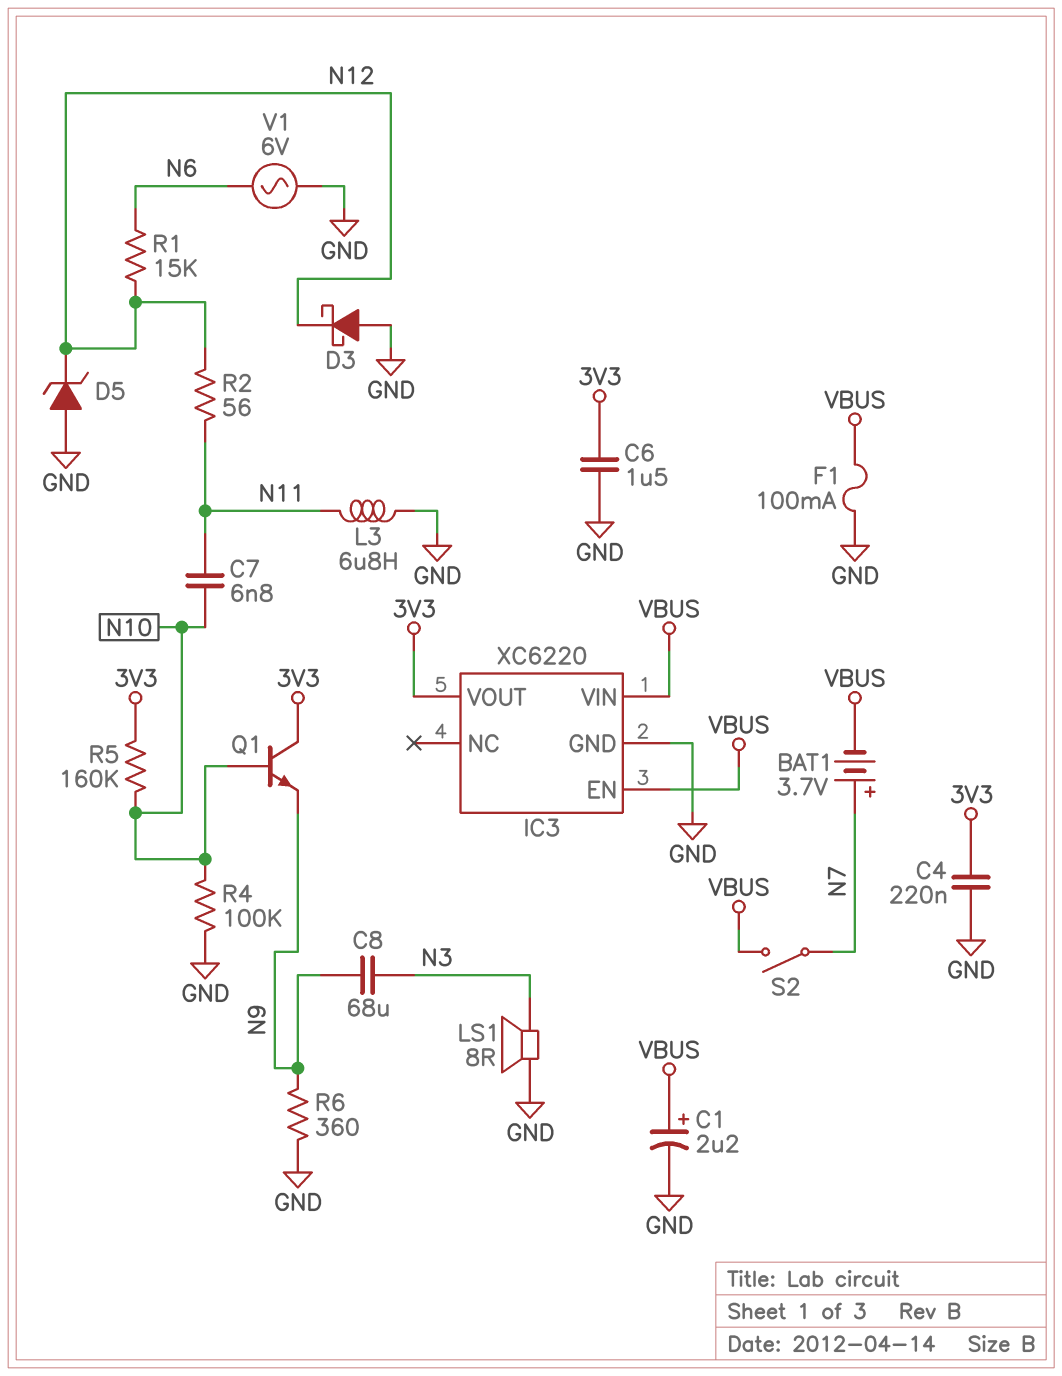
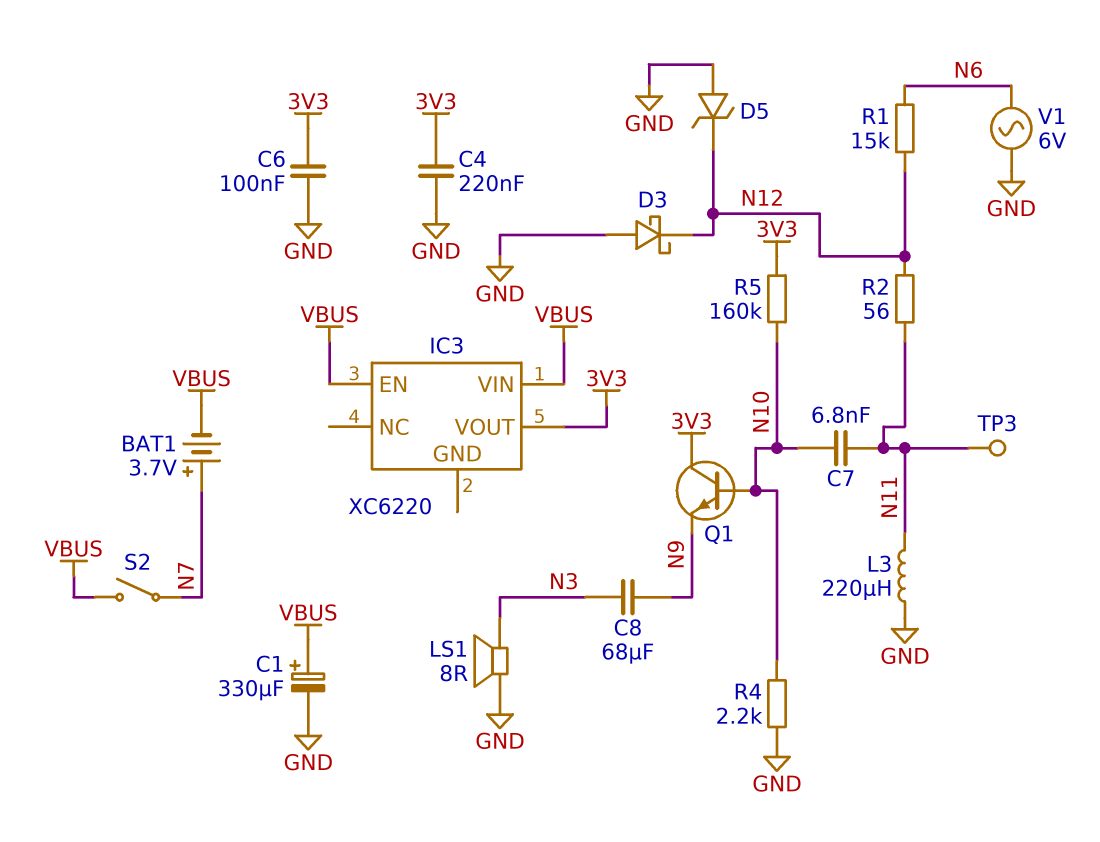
C1: 2.2uF (plus VBUS, minus GND) -> 330uF (plus VBUS, minus GND)
C6: 1.5uF (3V3, GND) -> 100nF (3V3, GND)
F1: 100mA (GND, VBUS) -> none
IC3 pin GND: GND -> none
L3: 6.8uH (GND, N11) -> 220uH (GND, N11)
R4: 100k (GND, N10) -> 2.2k (GND, N10)
R6: 360 (GND, N9) -> none
TP3: none -> test point (N11)

